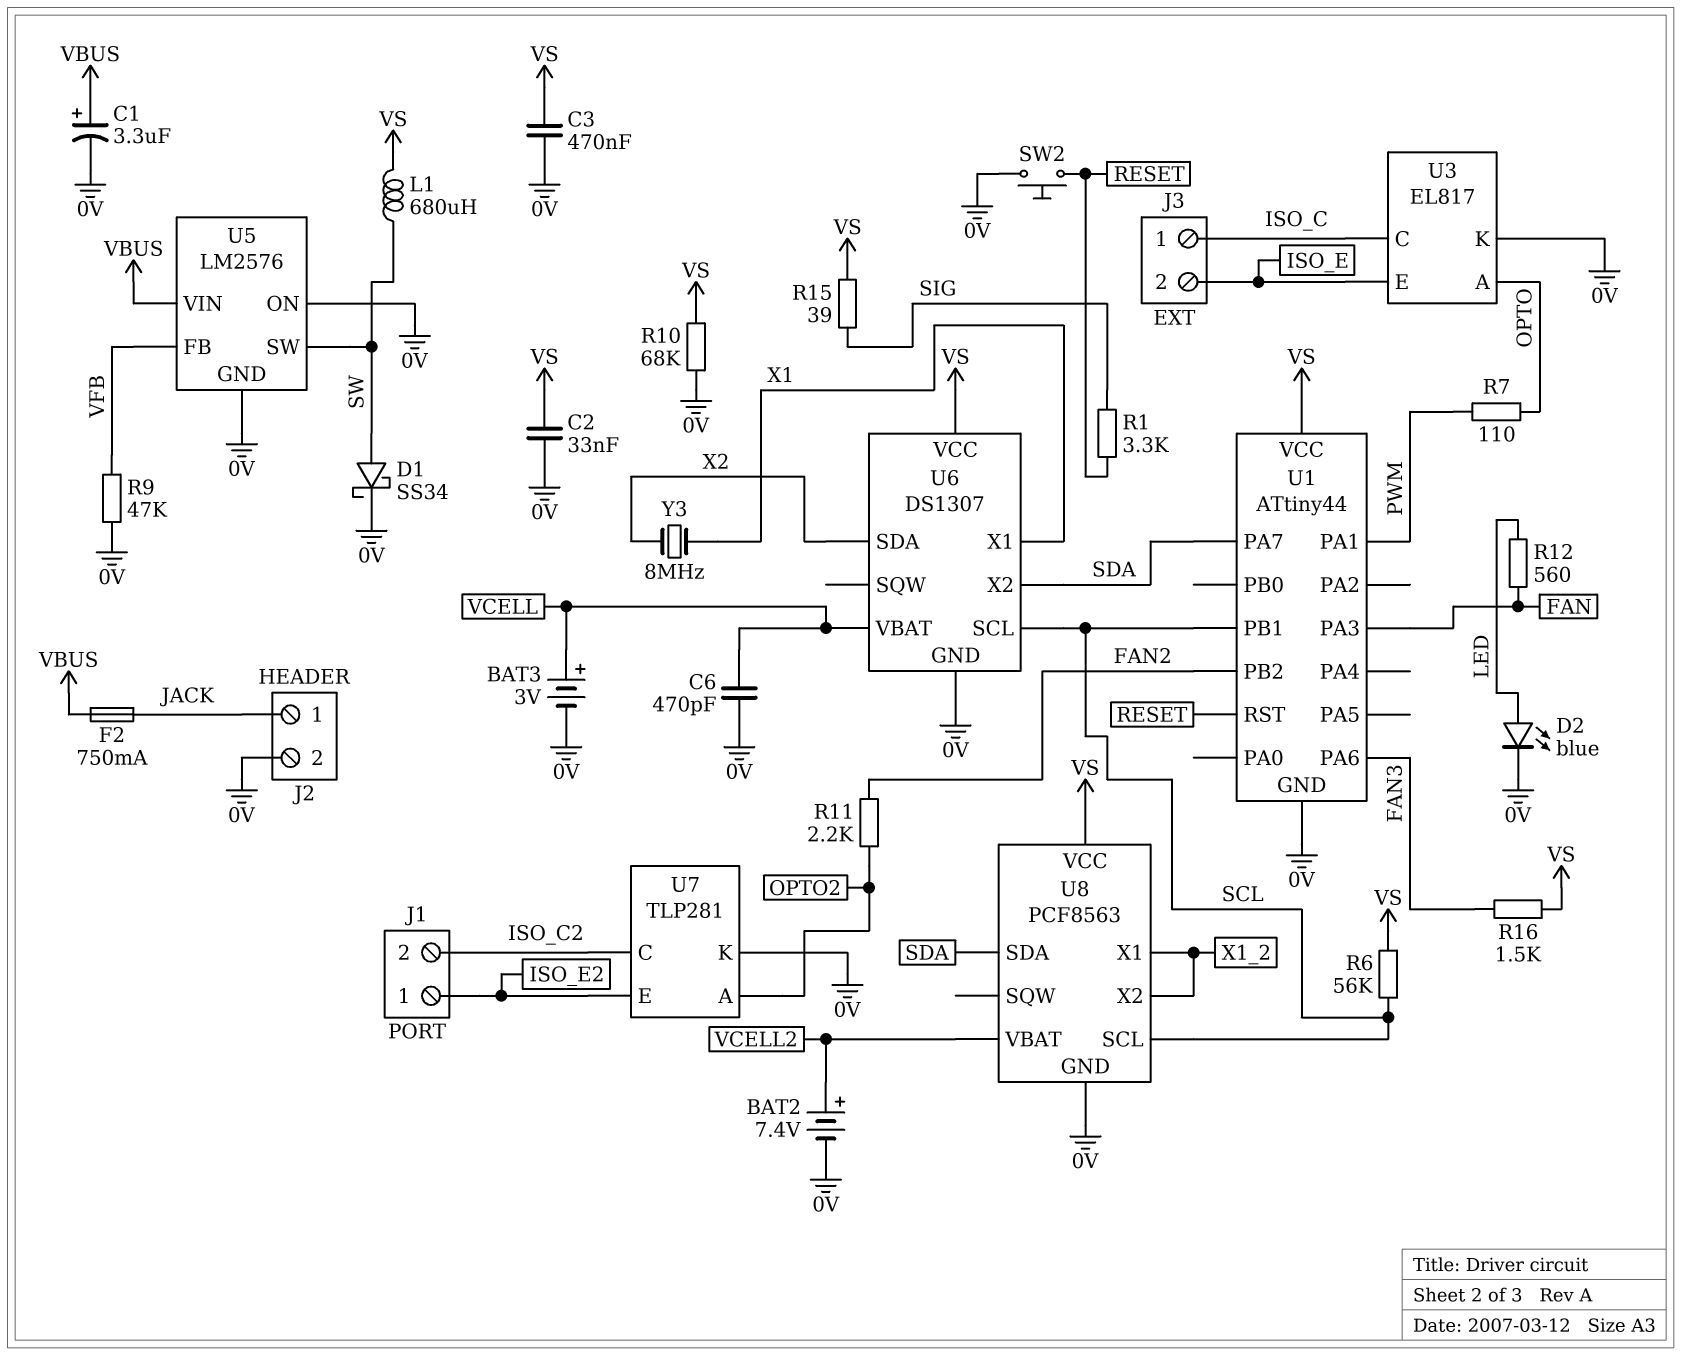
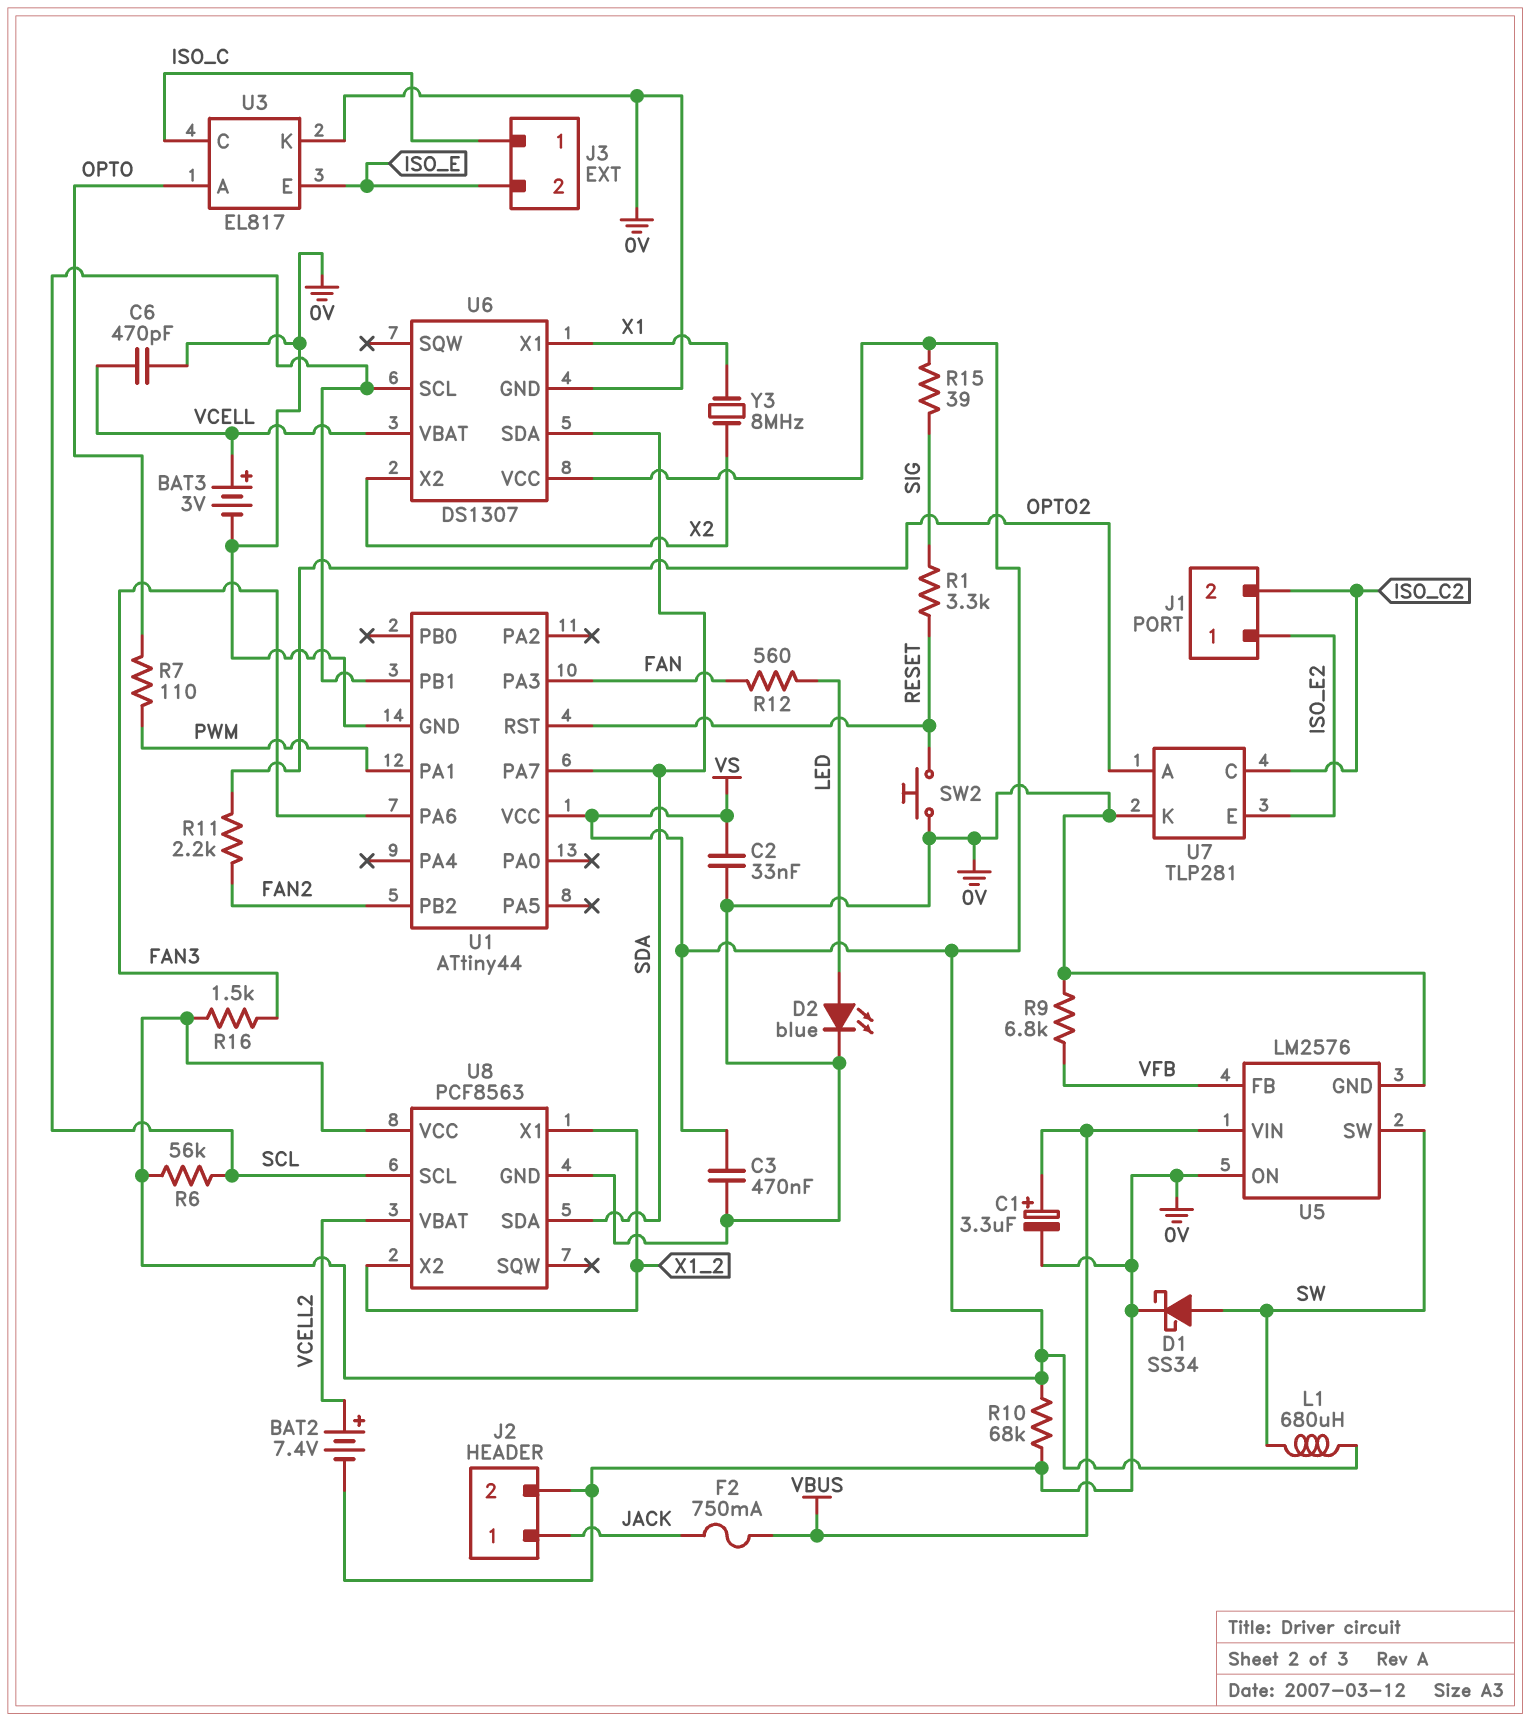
R9: 47k (0V, VFB) -> 6.8k (0V, VFB)
U6 pin SDA: X2 -> SDA
U6 pin X2: SDA -> X2

